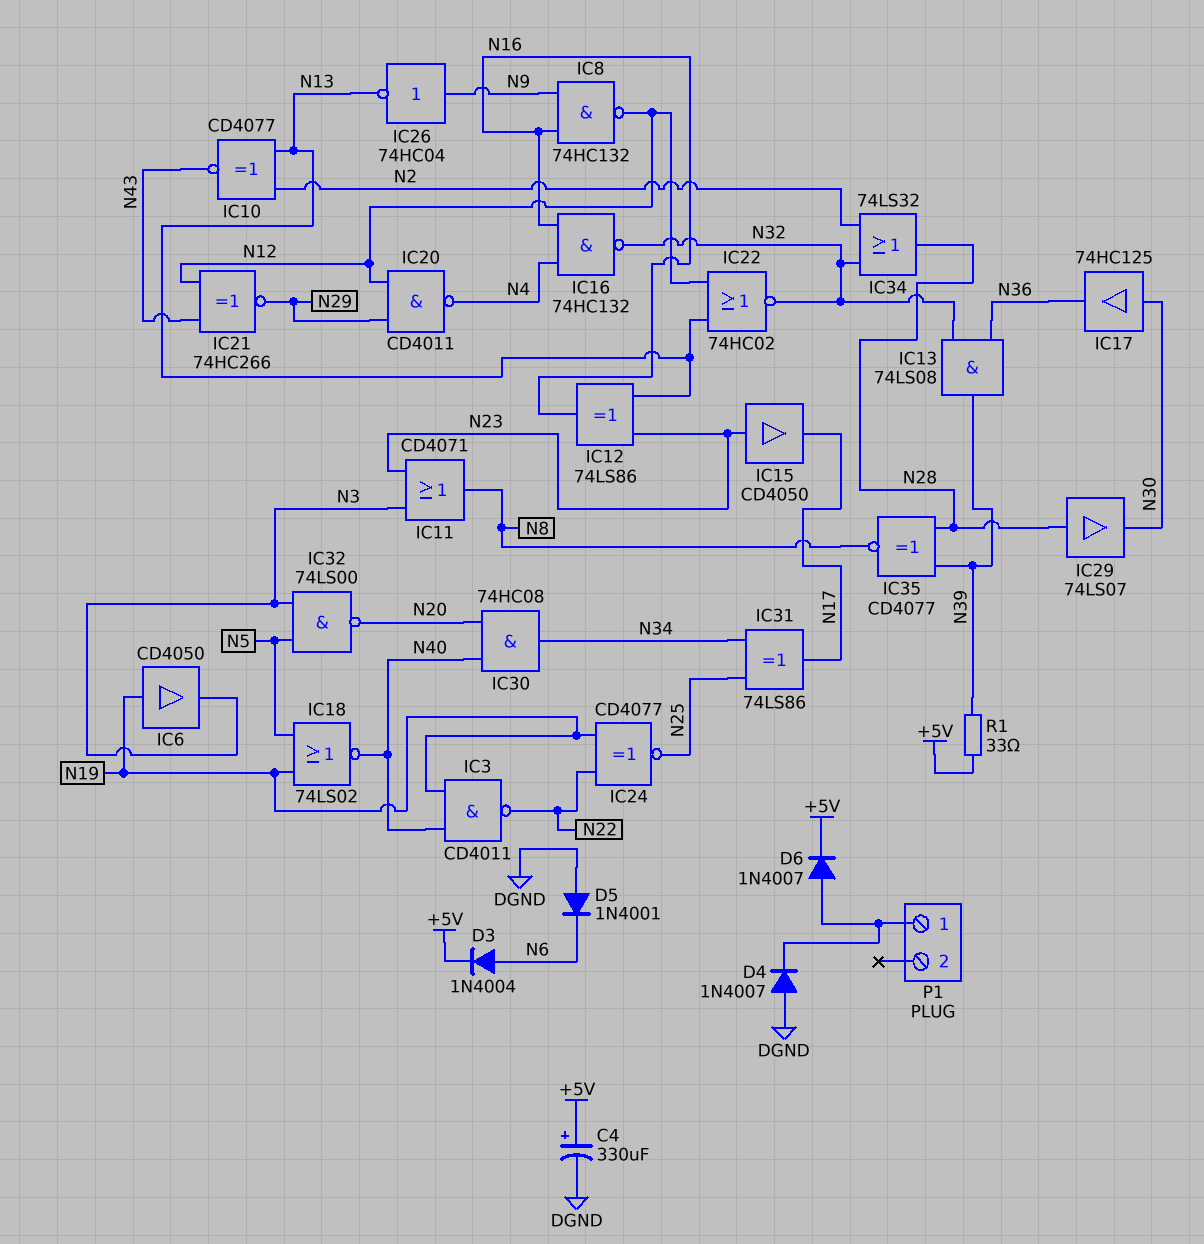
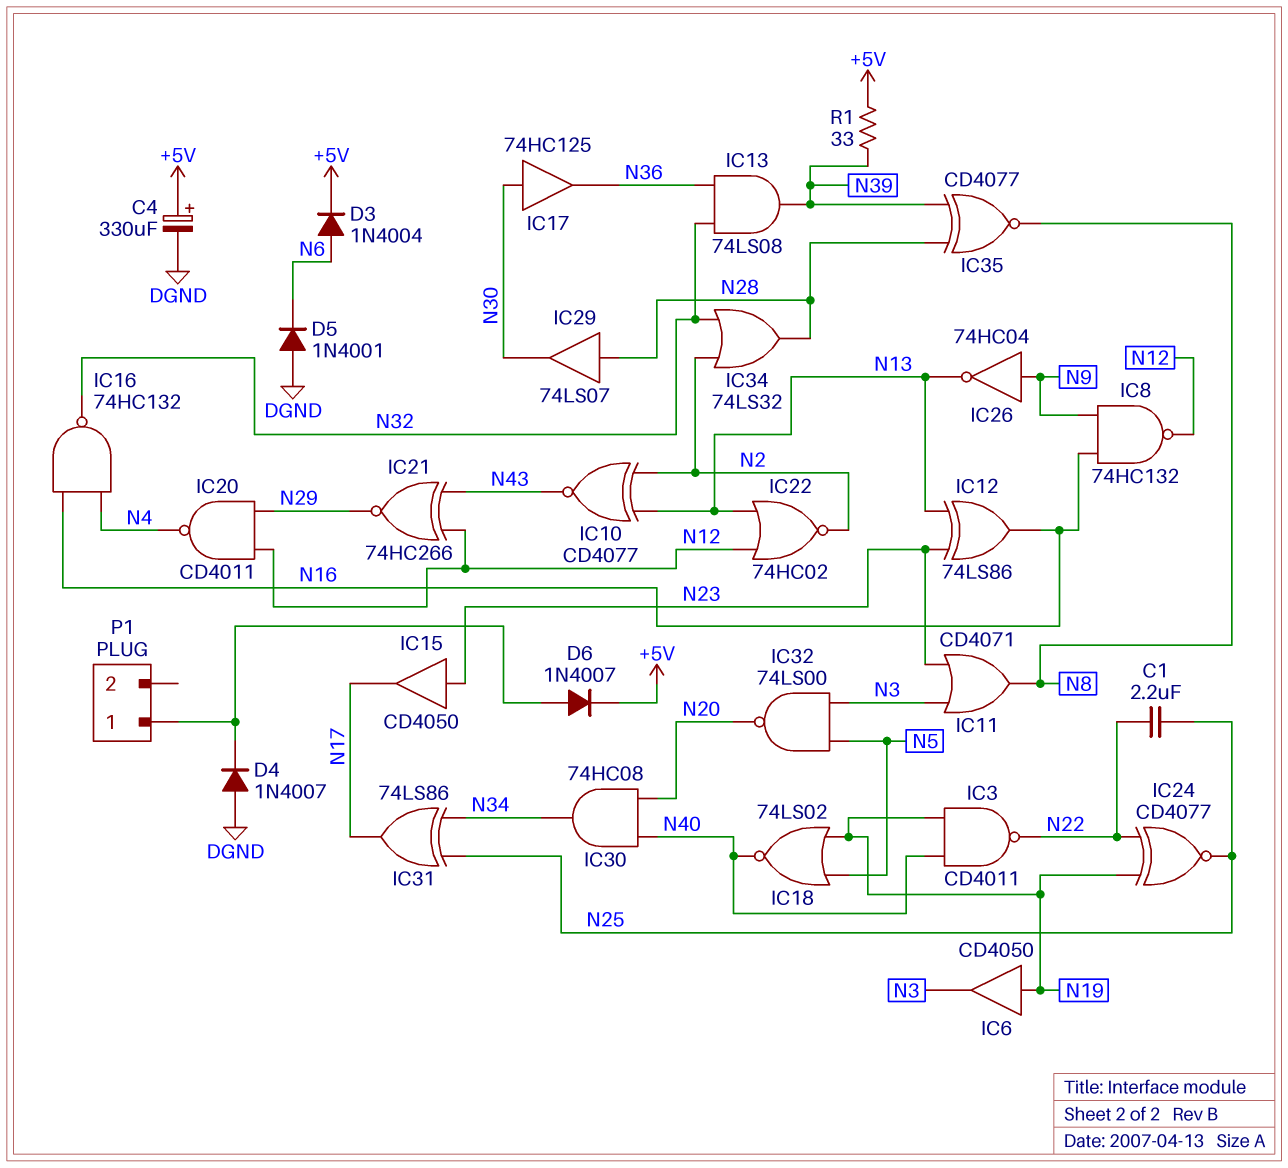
C1: none -> 2.2uF (N22, N25)
IC22: NOR 74HC02 (in N12, in N13, out N32) -> NOR 74HC02 (in N12, in N13, out N2)

